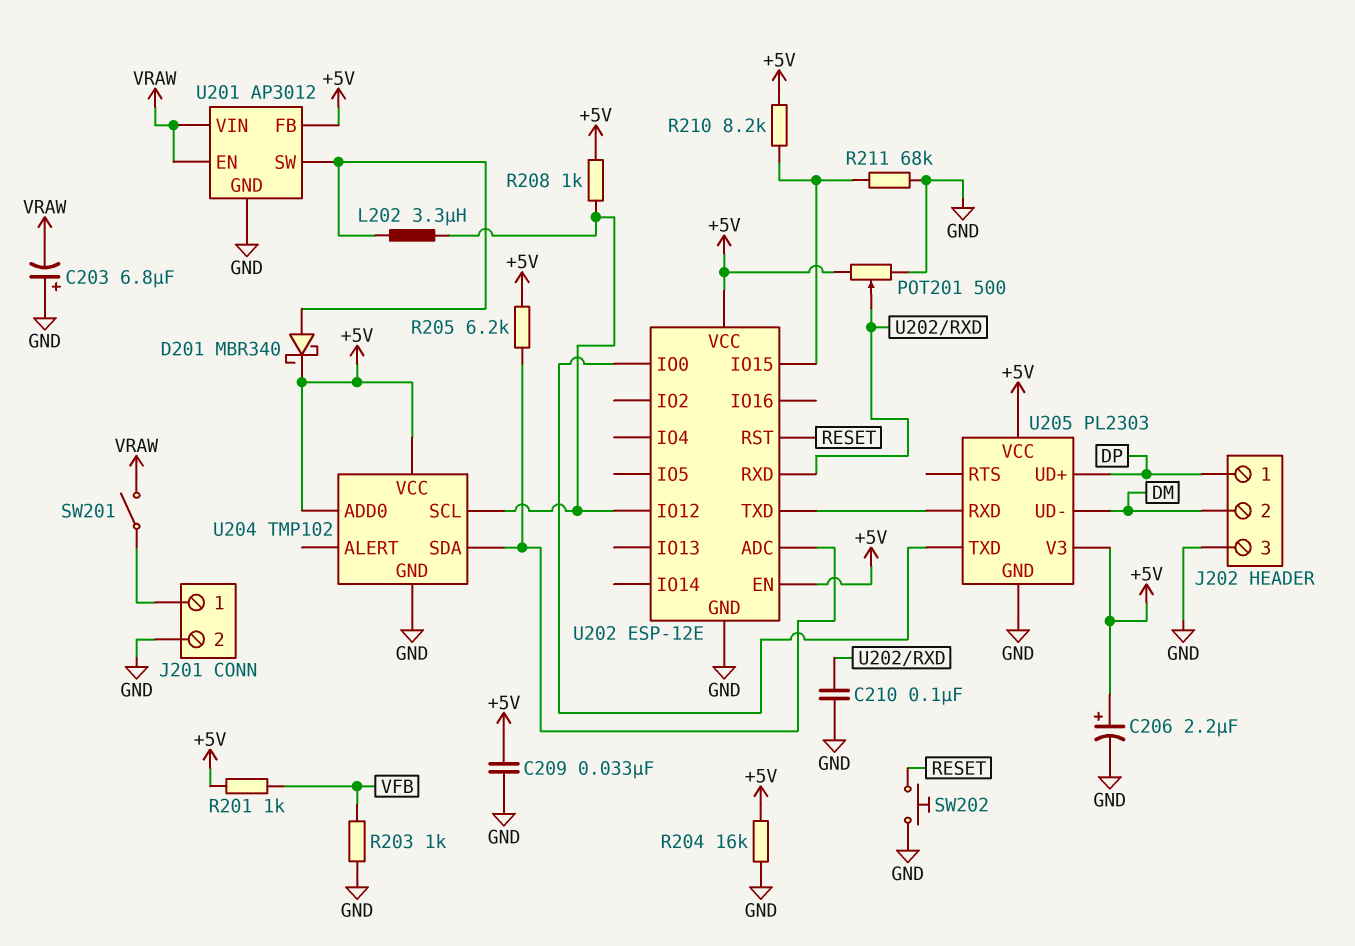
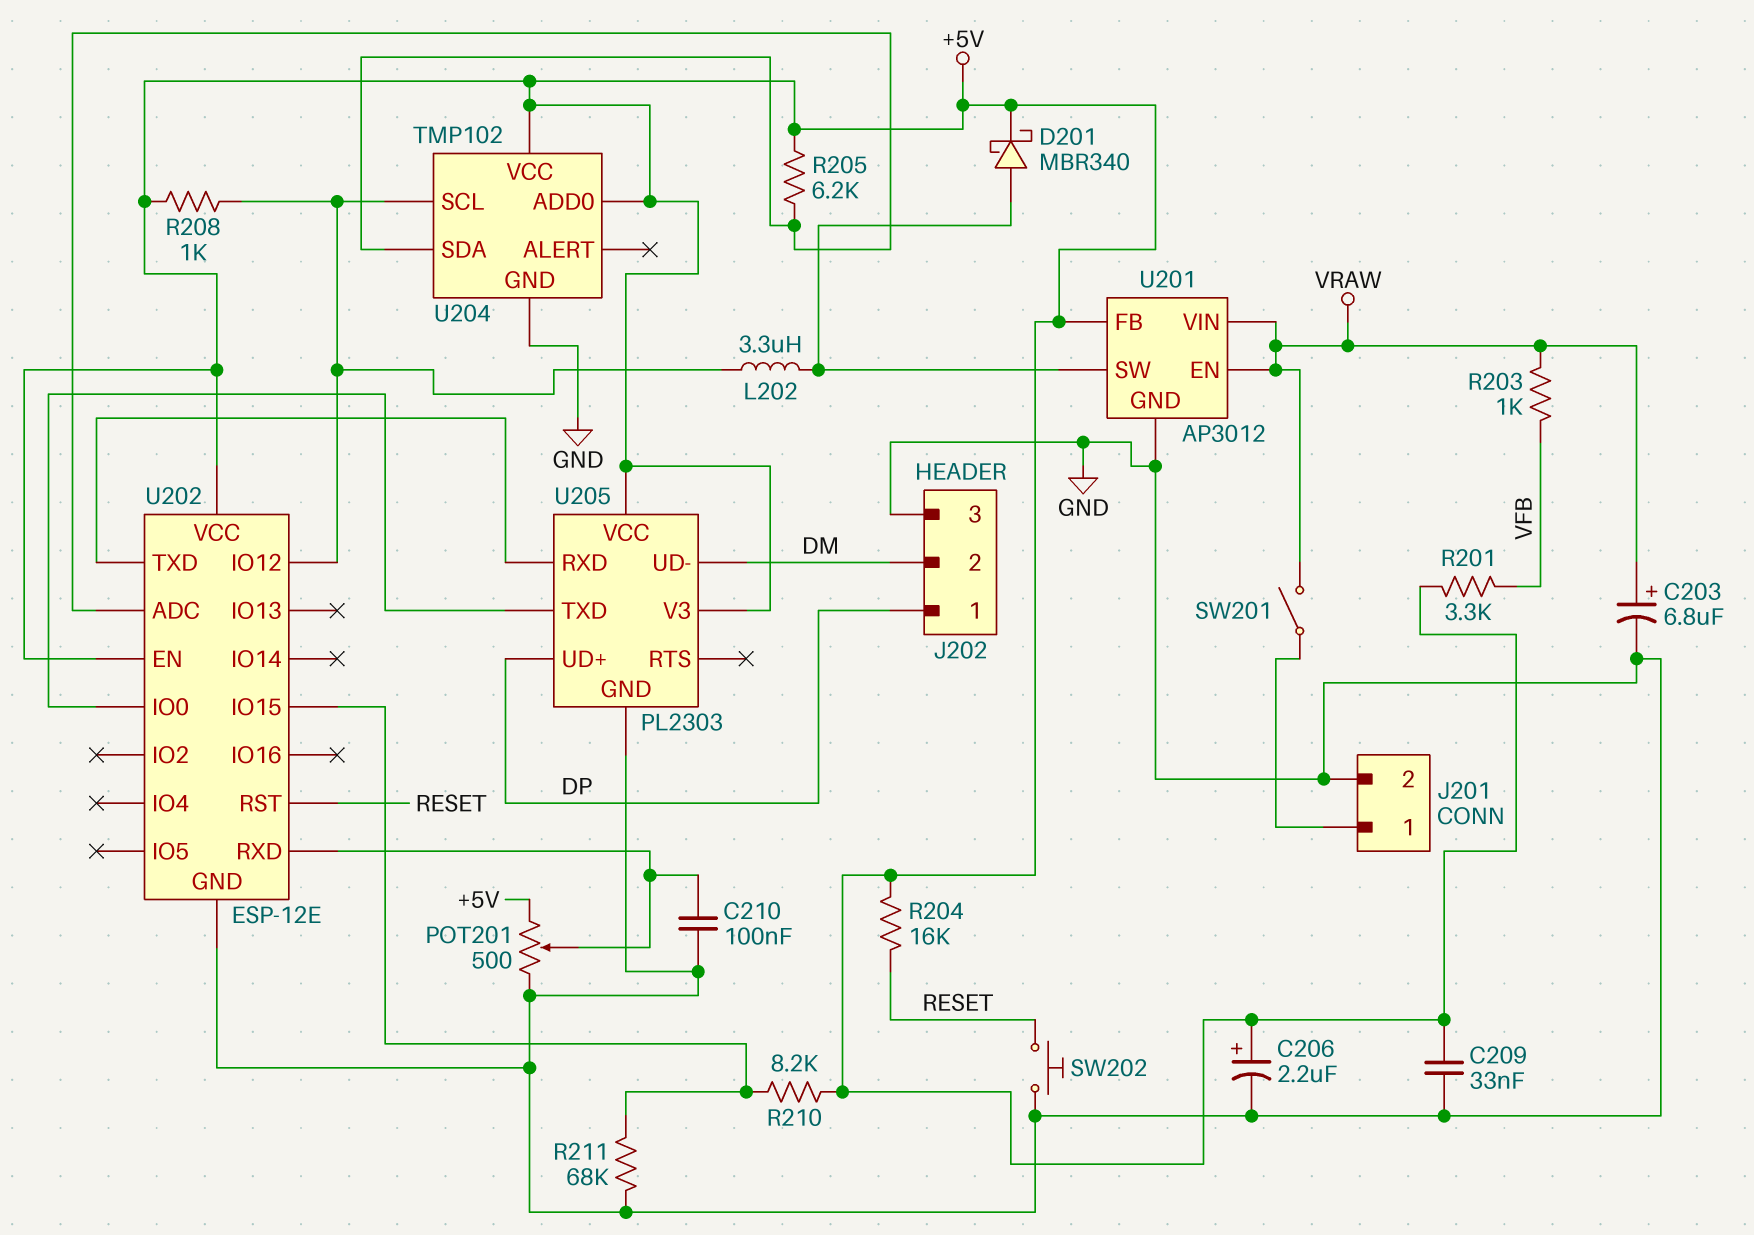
C203: 6.8uF (plus GND, minus VRAW) -> 6.8uF (plus VRAW, minus GND)
R201: 1k (+5V, VFB) -> 3.3k (+5V, VFB)
R203: 1k (GND, VFB) -> 1k (VFB, VRAW)
R204: 16k (+5V, GND) -> 16k (+5V, RESET)

